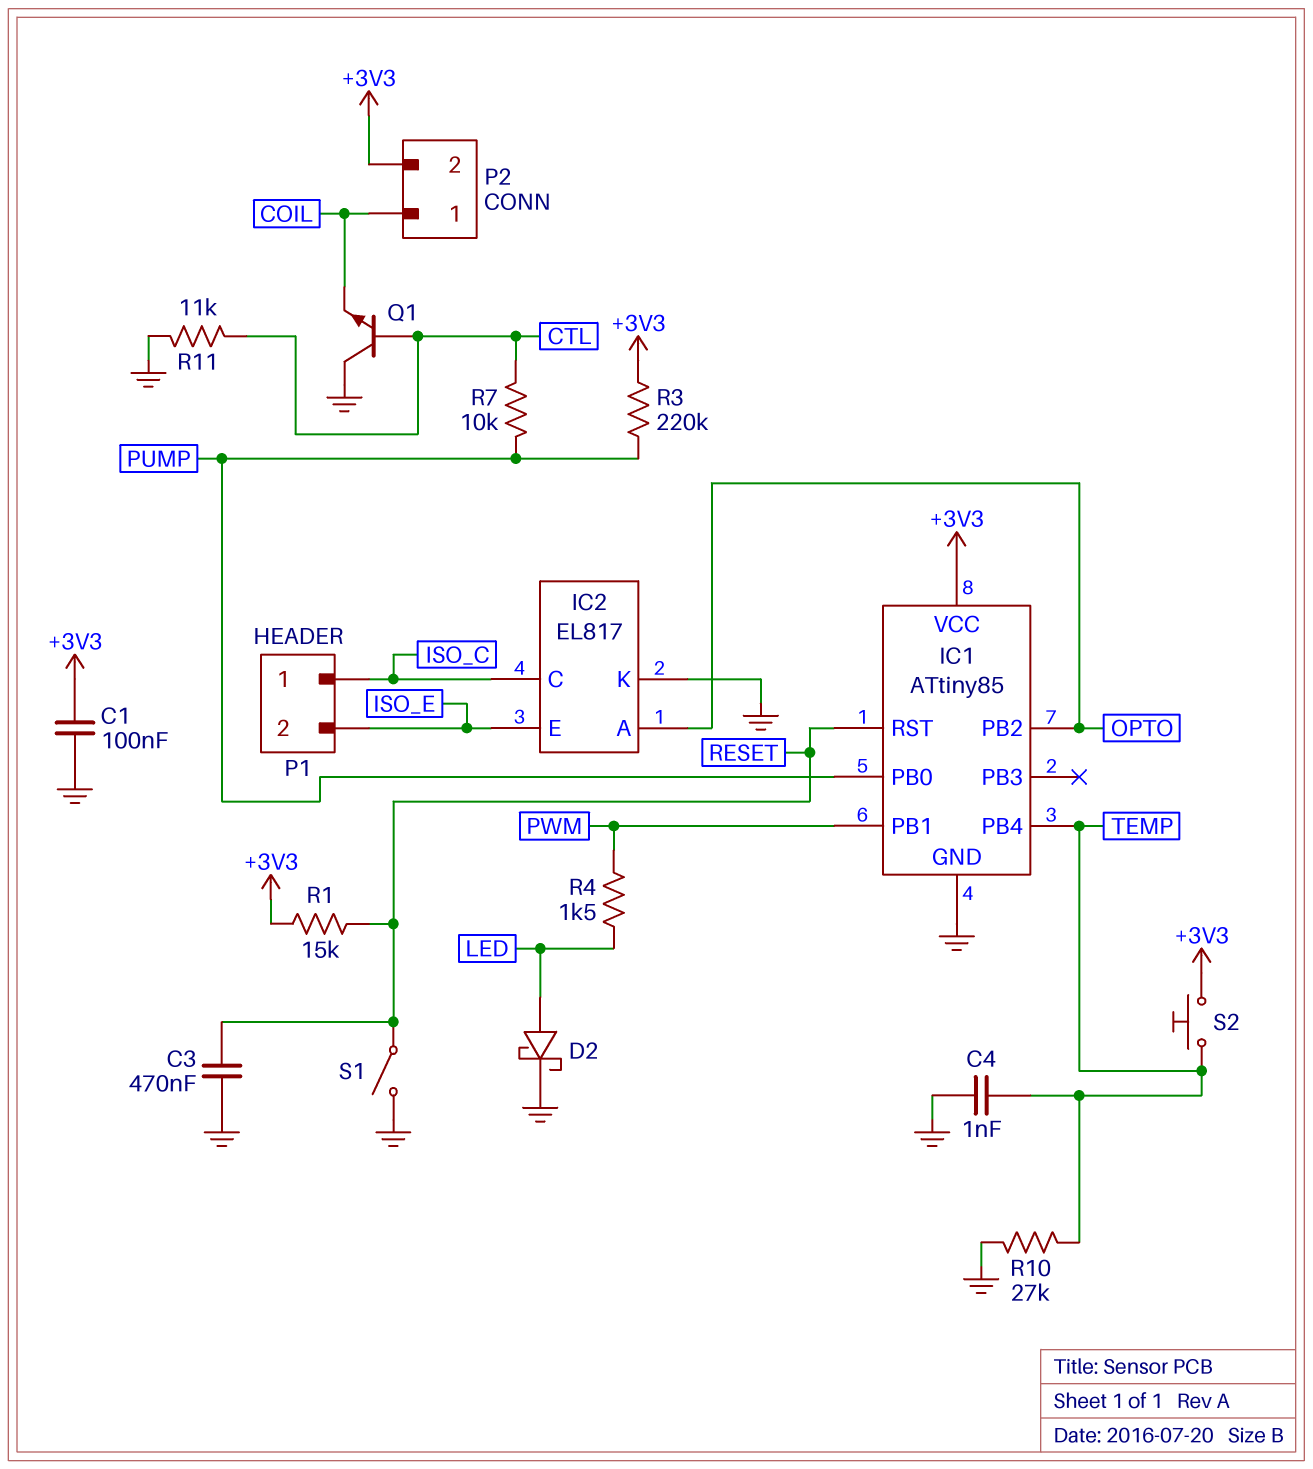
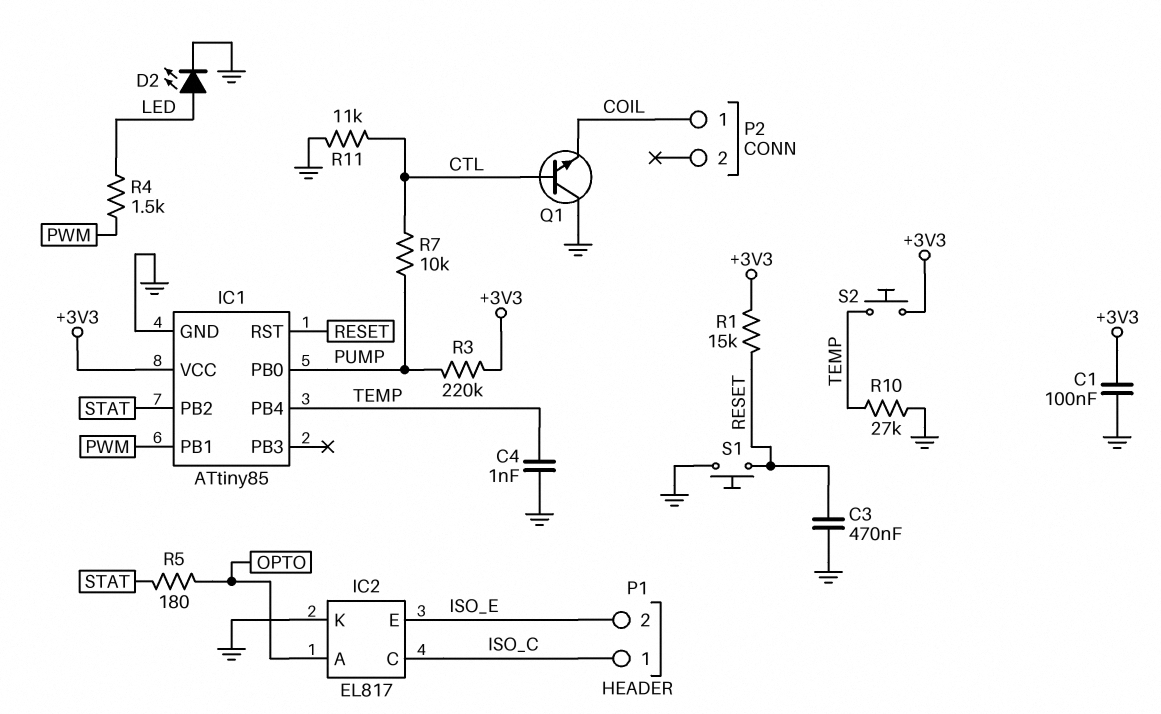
D2: schottky (A LED, K GND) -> LED (A LED, K GND)
IC1 pin PB2: OPTO -> STAT
P2 pin 2: +3V3 -> none
R5: none -> 180 (OPTO, STAT)
S1: switch (GND, RESET) -> button (GND, RESET)

